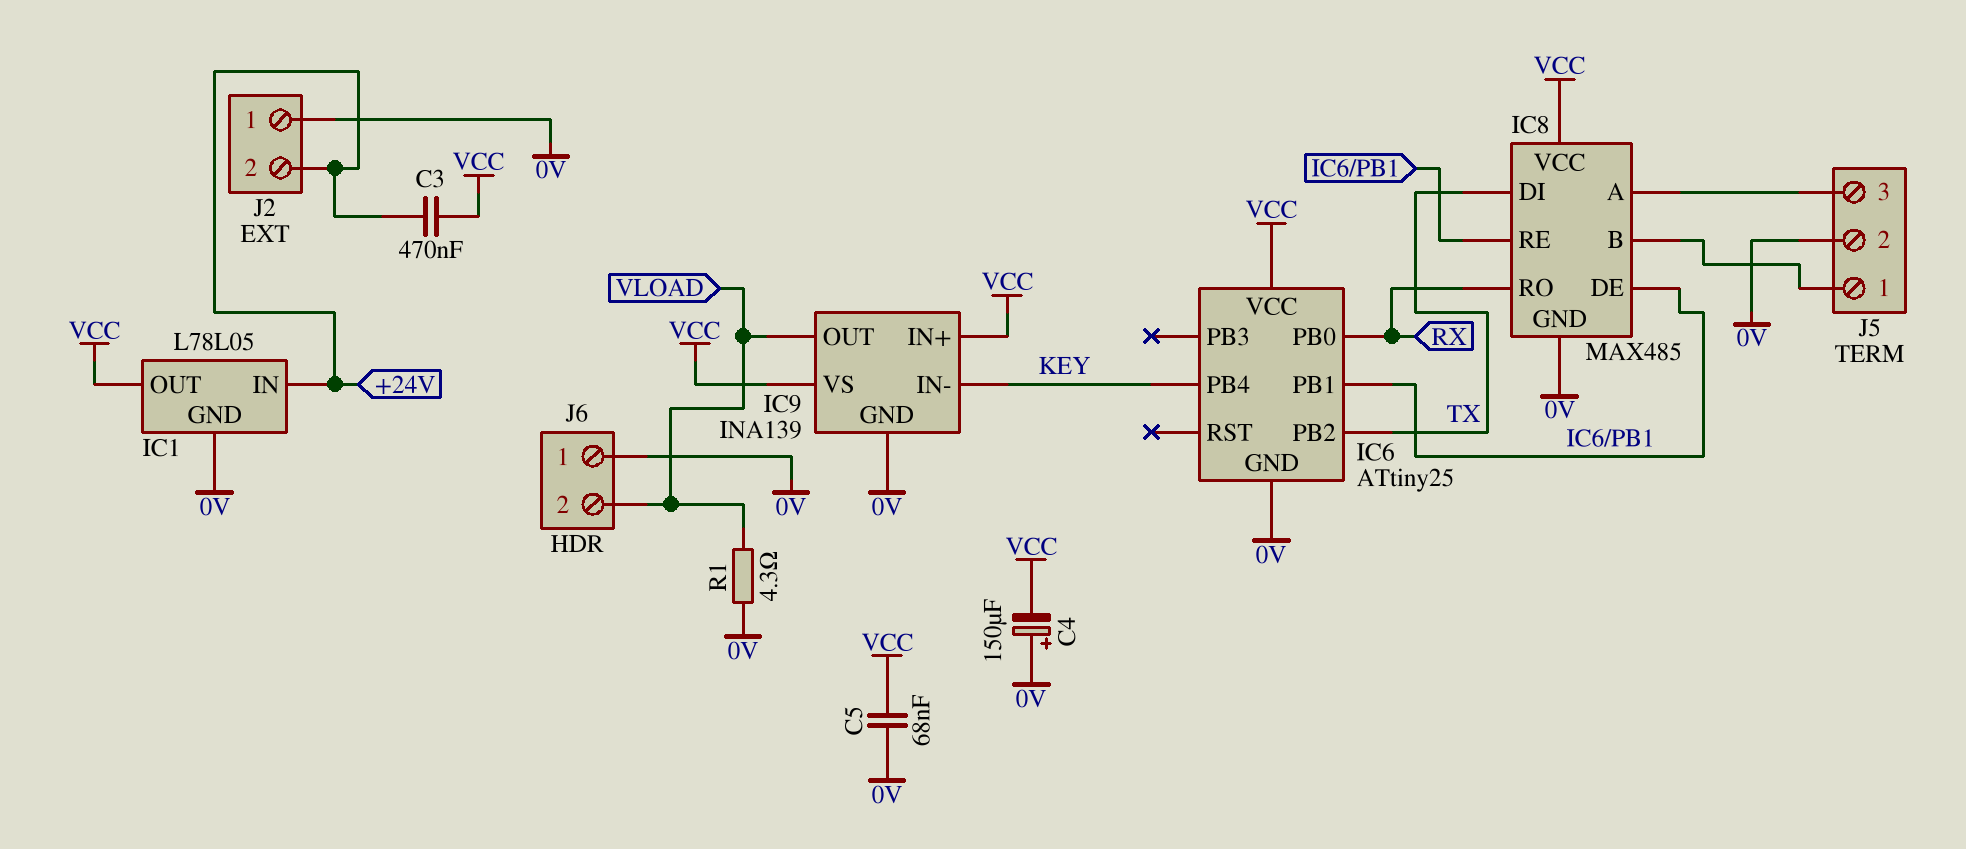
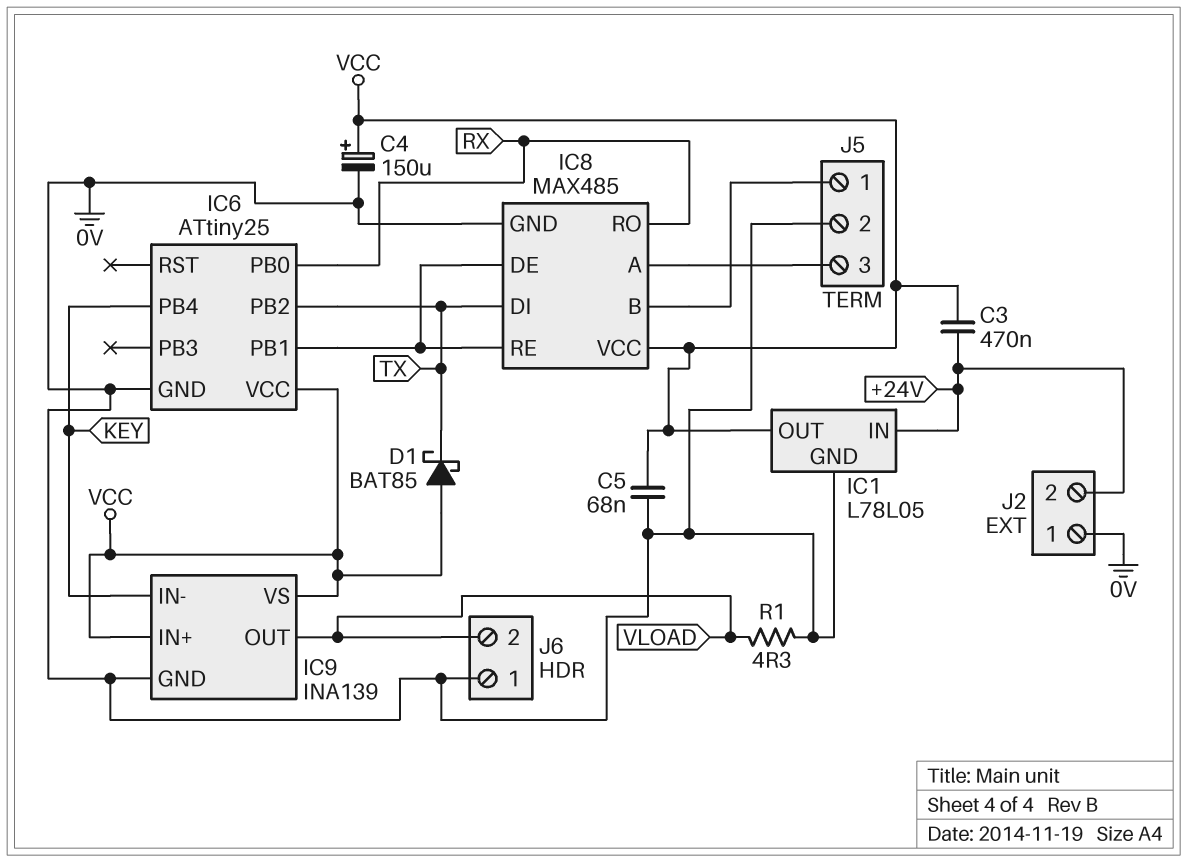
C4: 150uF (plus 0V, minus VCC) -> 150uF (plus VCC, minus 0V)
D1: none -> schottky BAT85 (A VCC, K TX)

